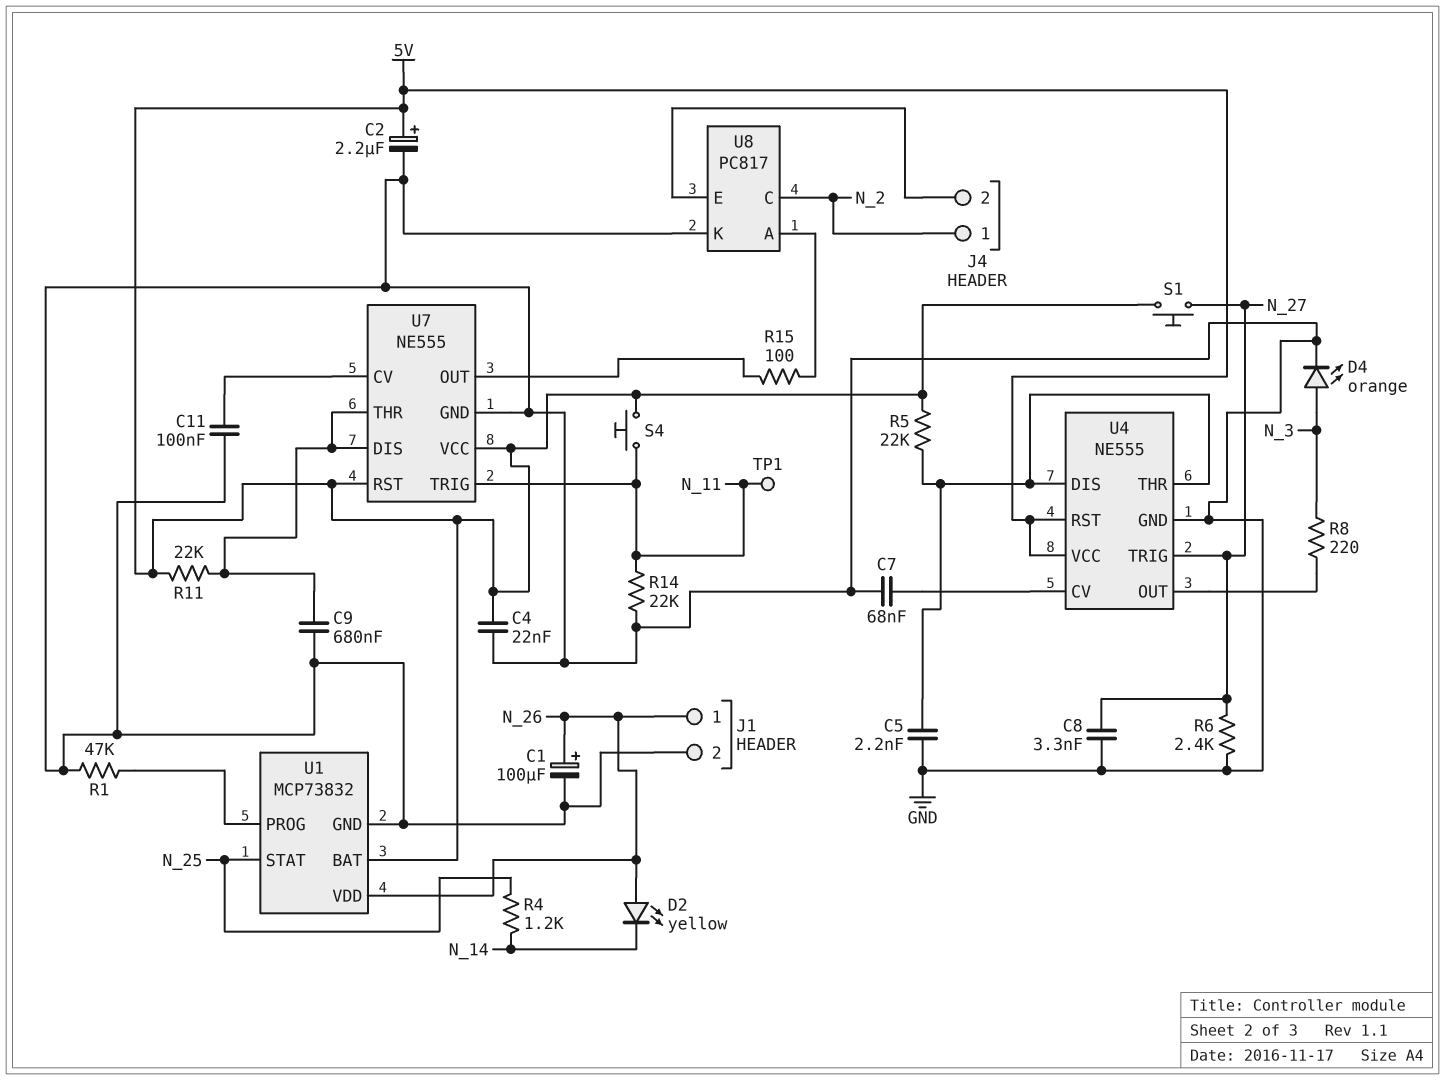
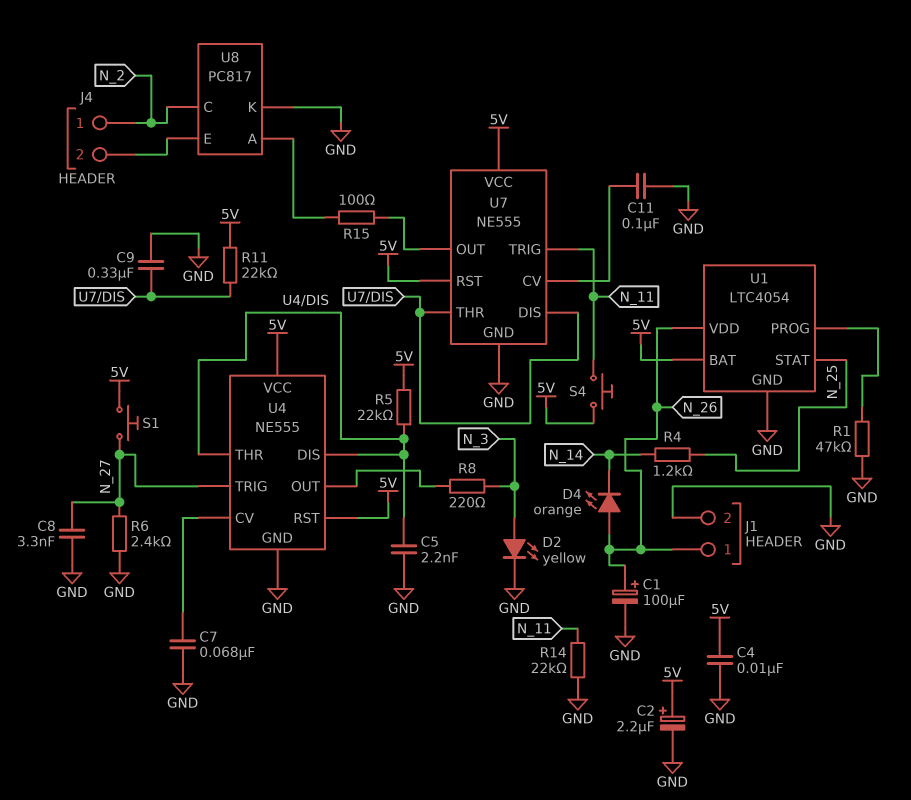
C4: 22nF (5V, GND) -> 10nF (5V, GND)
C9: 680nF (GND, U7/DIS) -> 330nF (GND, U7/DIS)
D2: LED yellow (A N_26, K N_14) -> LED yellow (A N_3, K GND)
D4: LED orange (A N_3, K GND) -> LED orange (A N_26, K N_14)
TP1: test point (N_11) -> none
U1: MCP73832 -> LTC4054

